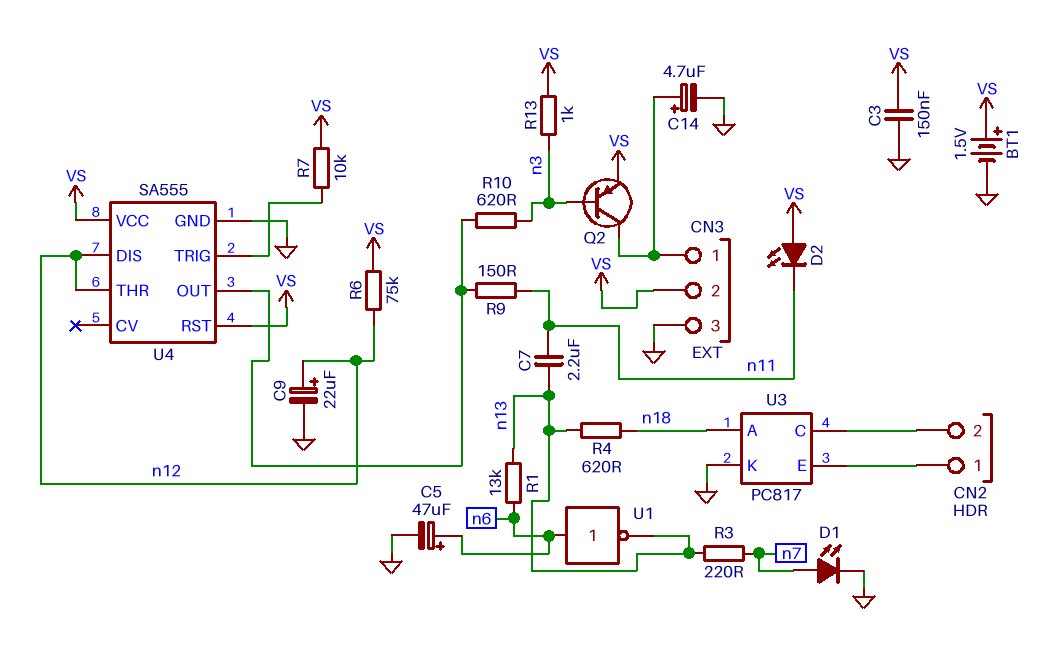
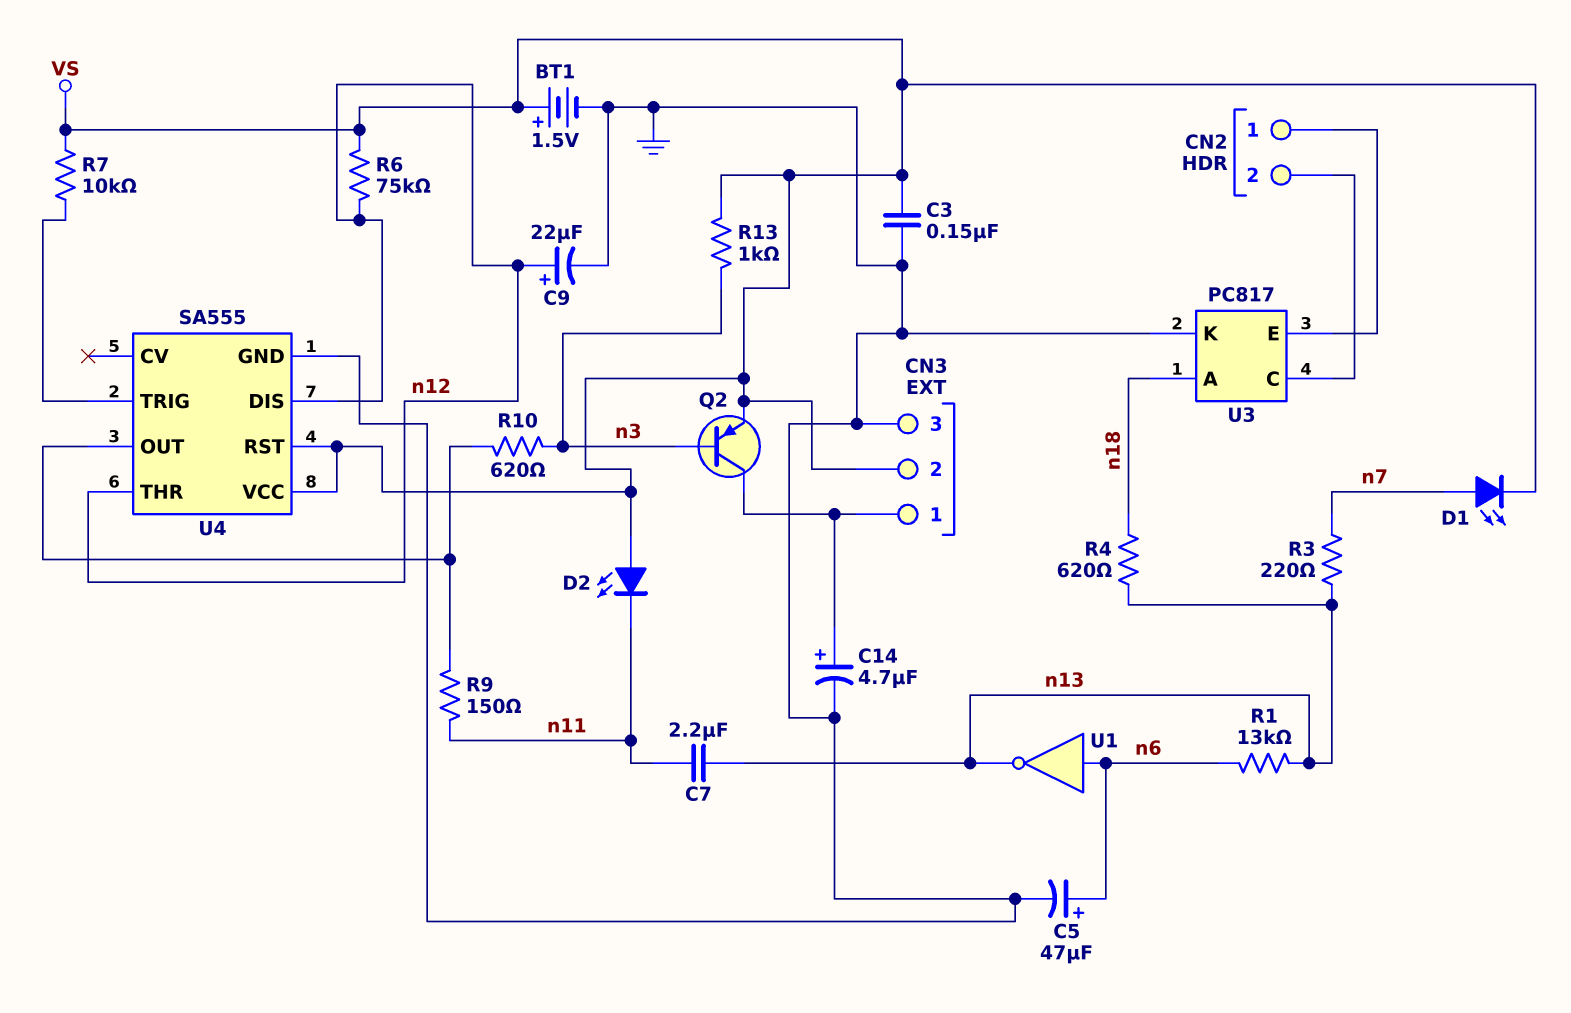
D1: LED (A n7, K GND) -> LED (A n7, K VS)

